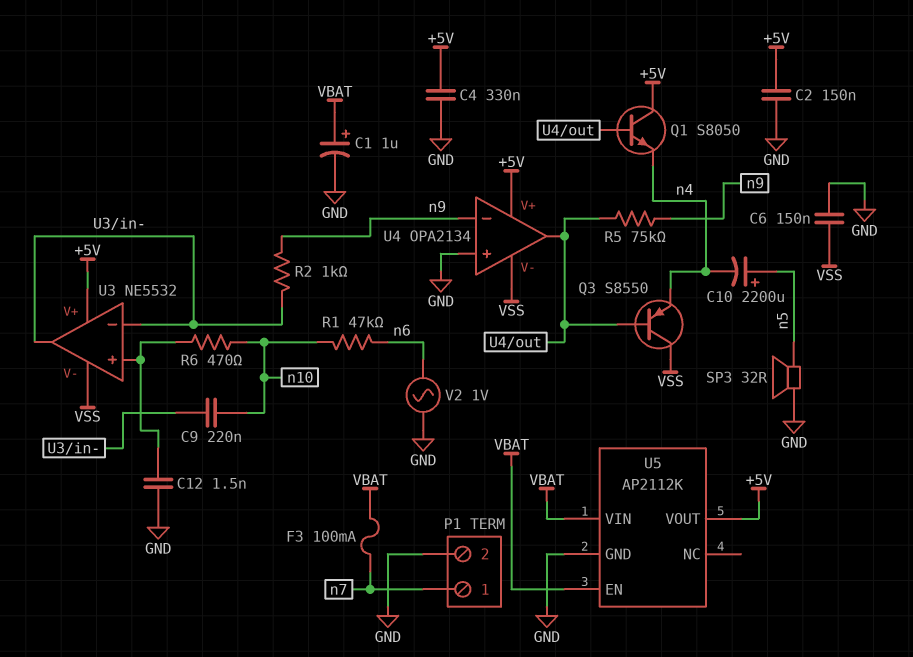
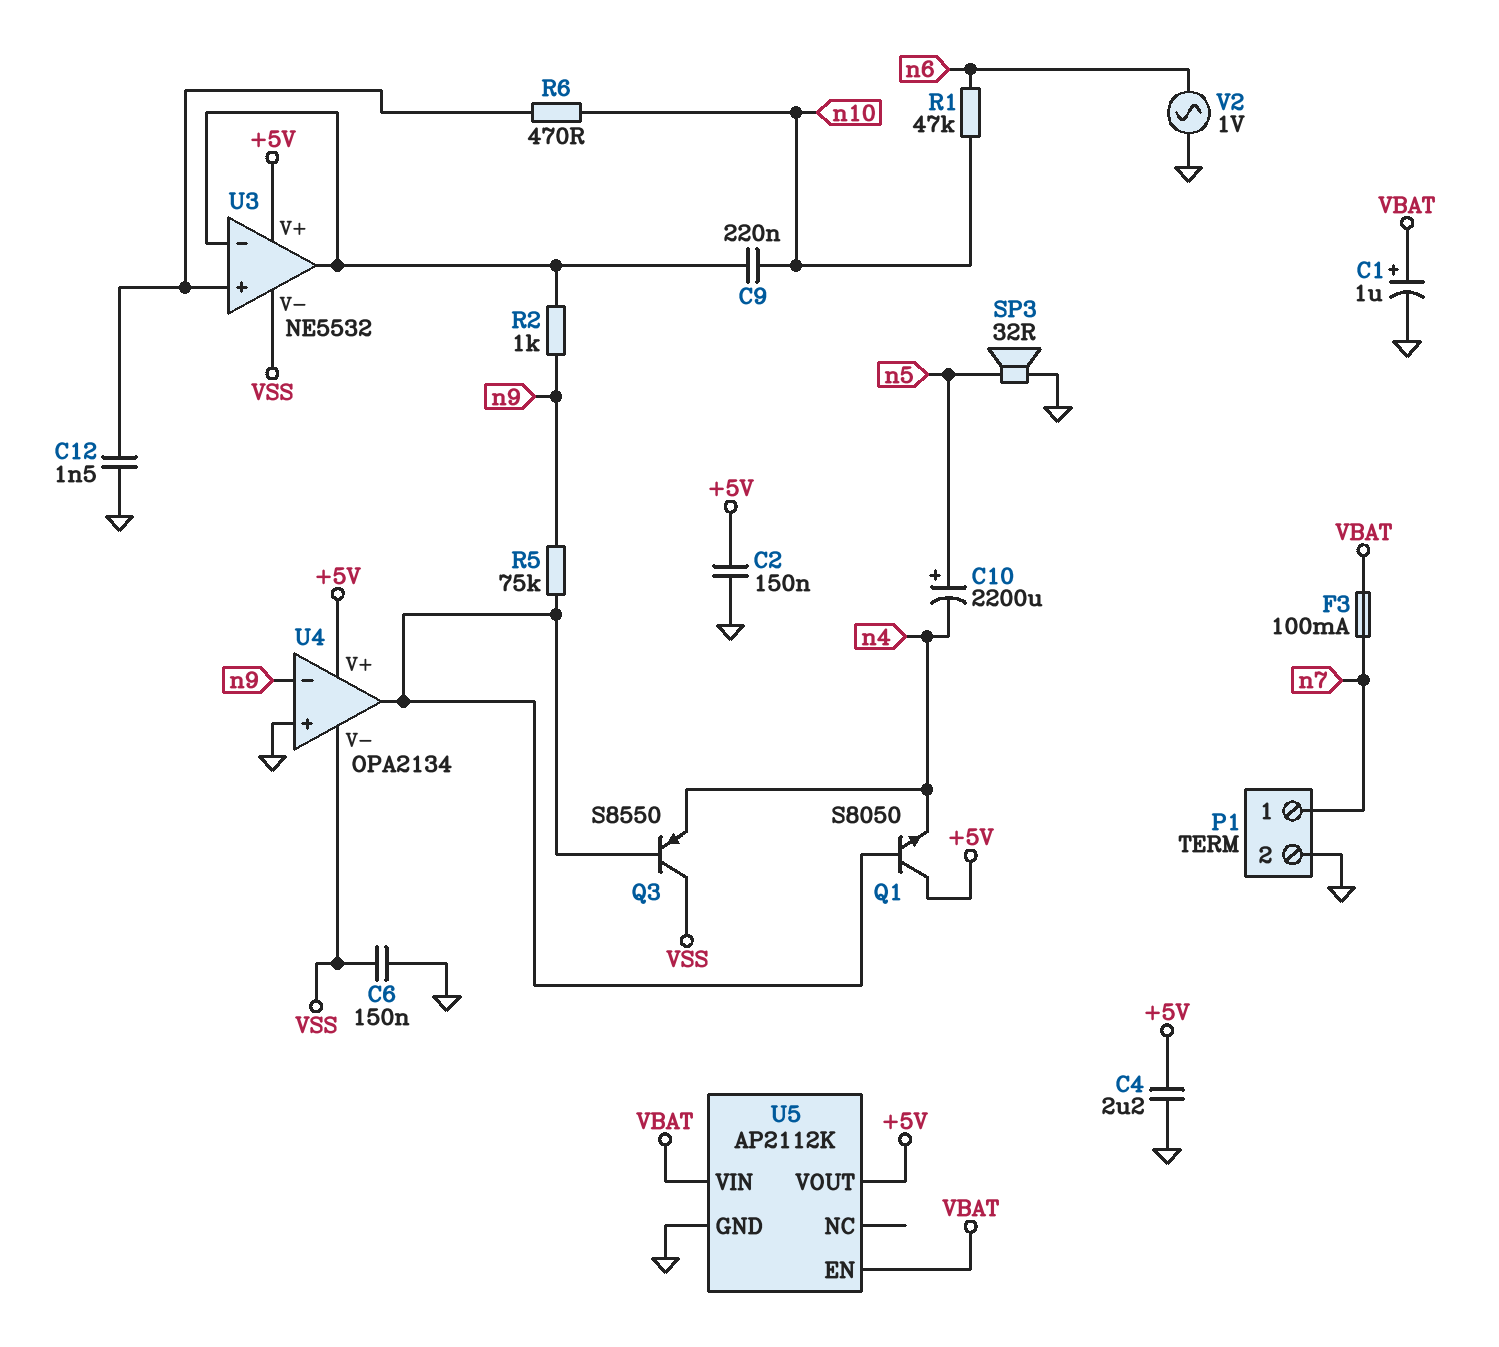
C4: 330nF (+5V, GND) -> 2.2uF (+5V, GND)

